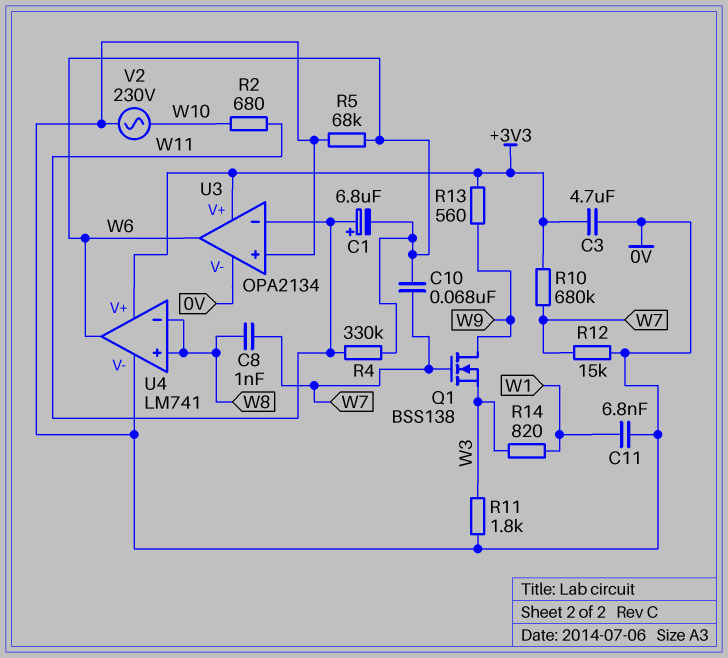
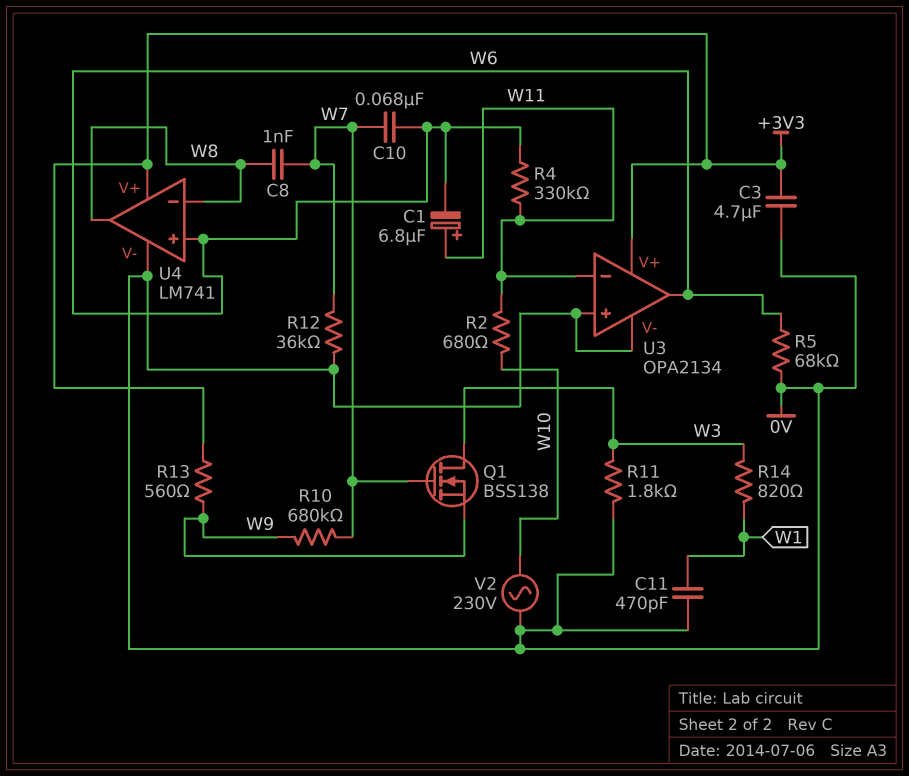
C11: 6.8nF (0V, W1) -> 470pF (0V, W1)
Q1: NMOS BSS138 (G W7, D W9, S W3) -> NMOS BSS138 (G W7, D W3, S W9)
R10: 680k (+3V3, W7) -> 680k (W7, W9)
R12: 15k (0V, W7) -> 36k (0V, W7)
U4 pin in+: W8 -> W6
U4 pin out: W6 -> W8

